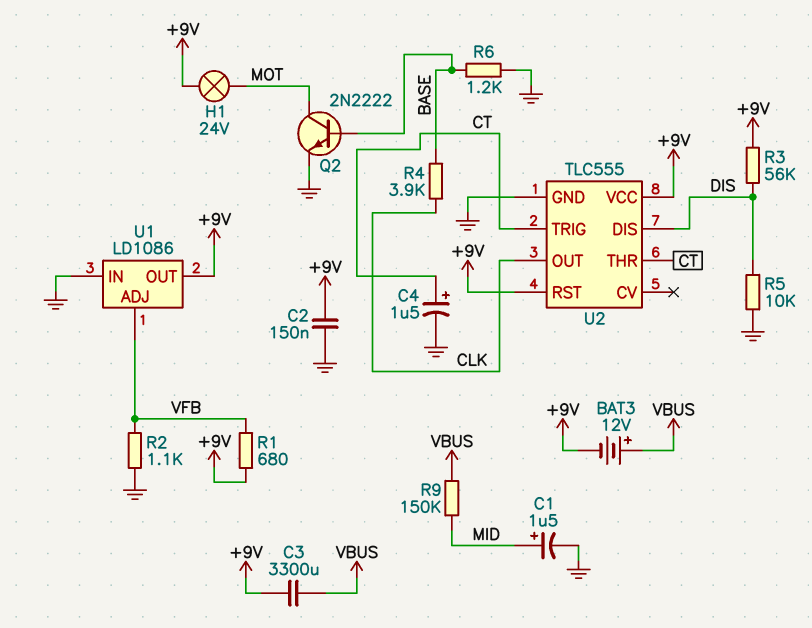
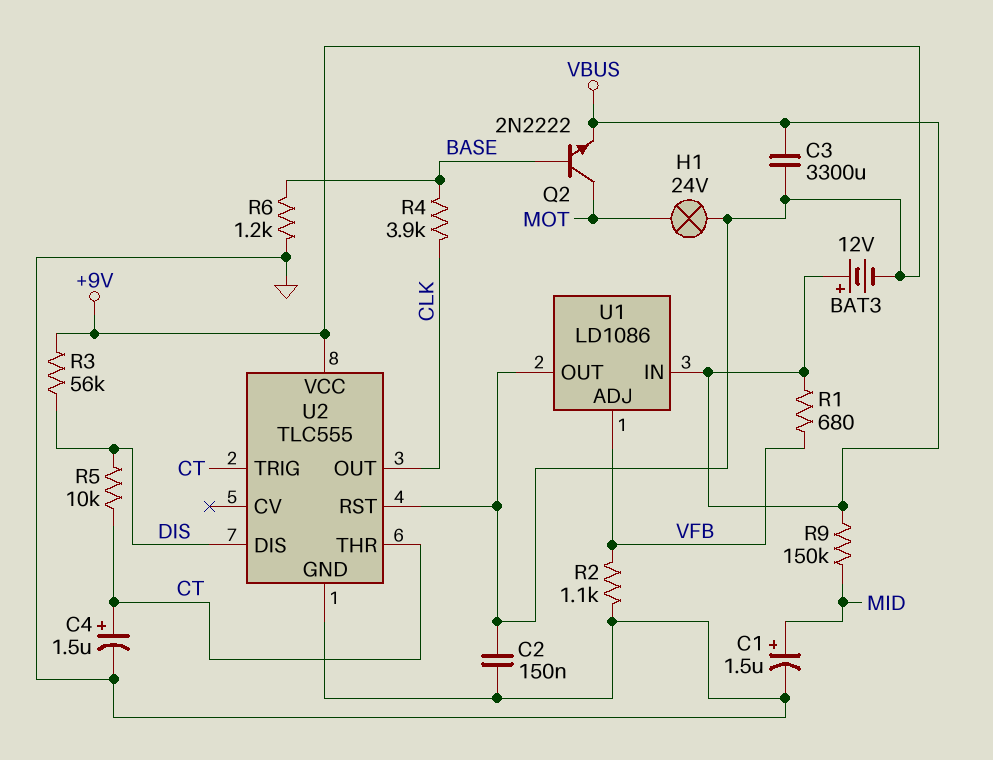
Q2: NPN 2N2222 (B BASE, C MOT, E GND) -> NPN 2N2222 (B BASE, C MOT, E VBUS)
R1: 680 (+9V, VFB) -> 680 (VBUS, VFB)
R5: 10k (DIS, GND) -> 10k (CT, DIS)
U1 pin IN: GND -> VBUS

